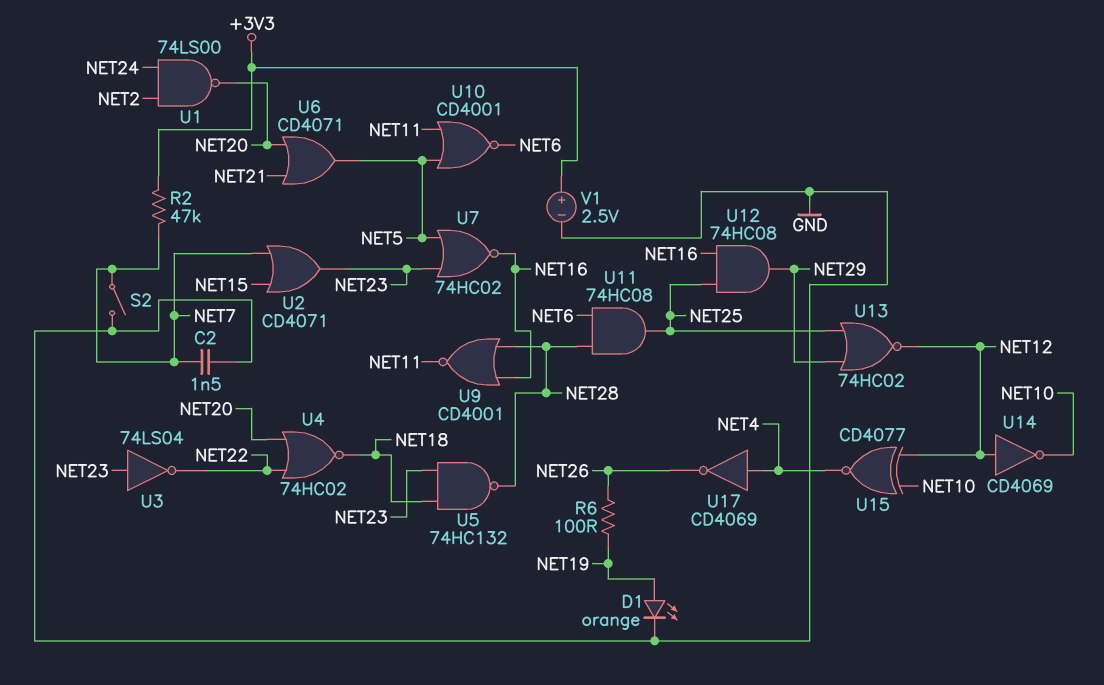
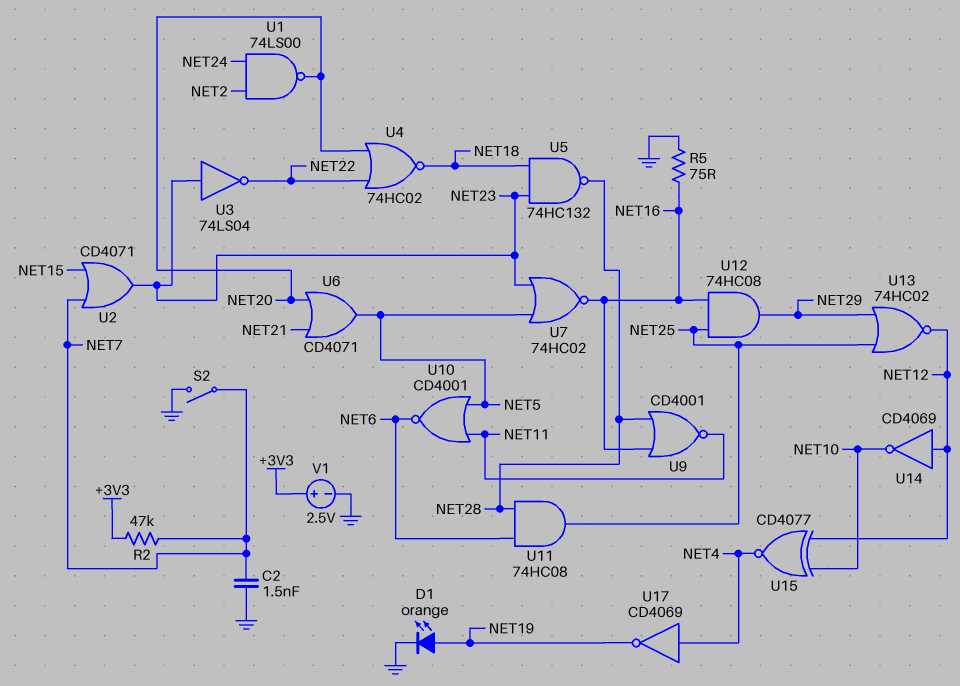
R5: none -> 75 (GND, NET16)
R6: 100 (NET19, NET26) -> none
U17: NOT CD4069 (in NET4, out NET26) -> NOT CD4069 (in NET4, out NET19)

